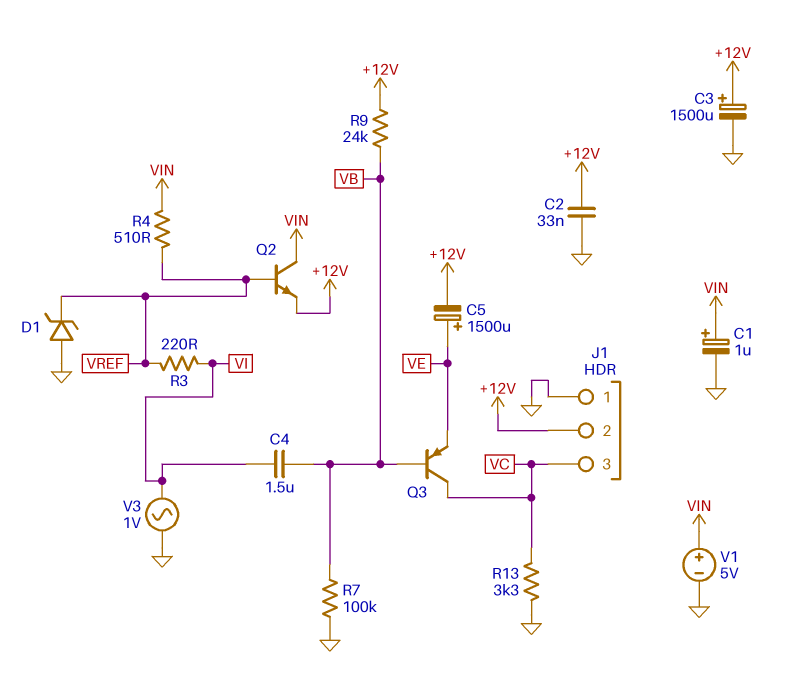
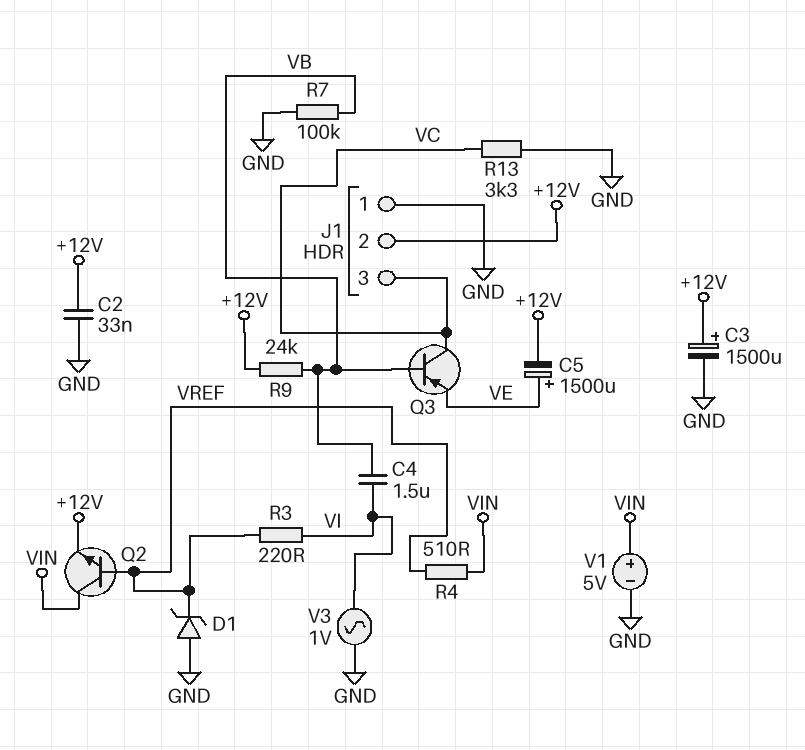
C1: 1uF (plus VIN, minus GND) -> none

